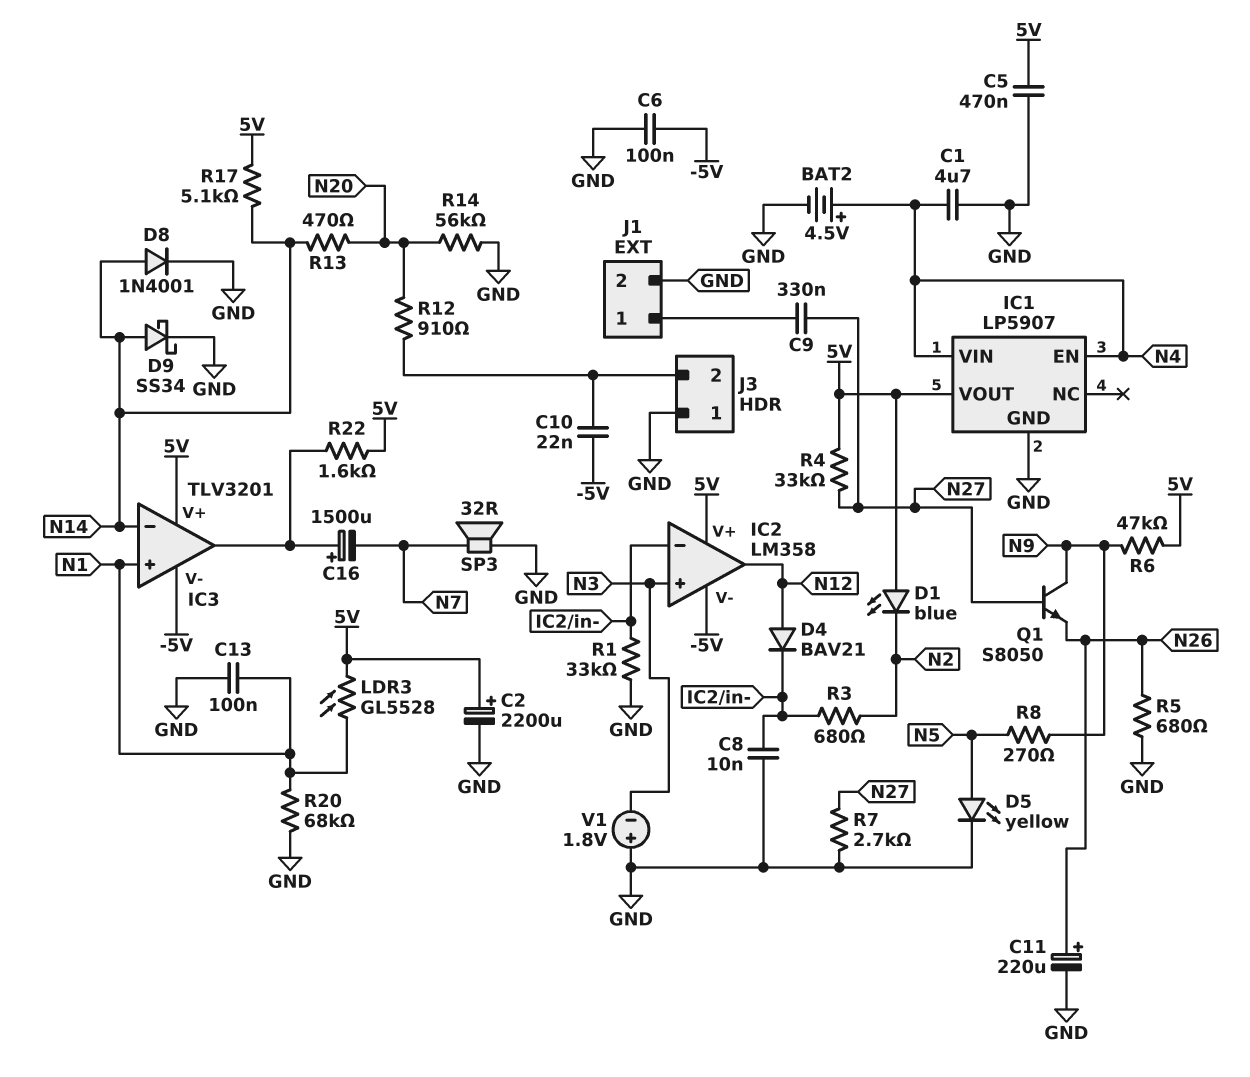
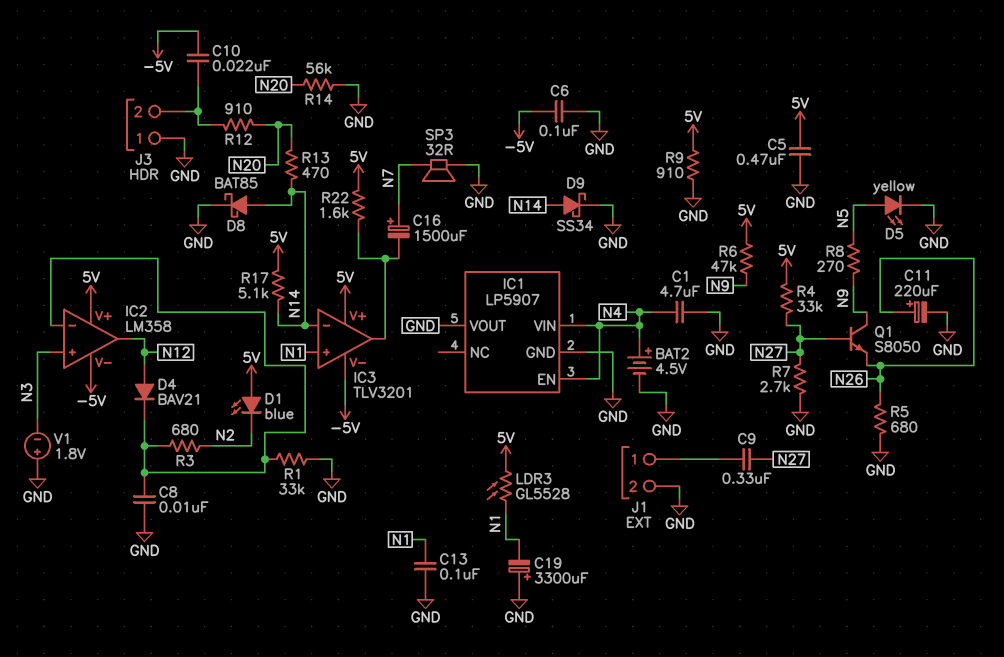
C2: 2200uF (plus 5V, minus GND) -> none
C16: 1500uF (plus IC3/out, minus N7) -> 1500uF (plus N7, minus IC3/out)
C19: none -> 3300uF (plus GND, minus N1)
D8: diode 1N4001 (A N14, K GND) -> schottky BAT85 (A N14, K GND)
IC1 pin VOUT: 5V -> GND
R9: none -> 910 (5V, GND)
R20: 68k (GND, N1) -> none

